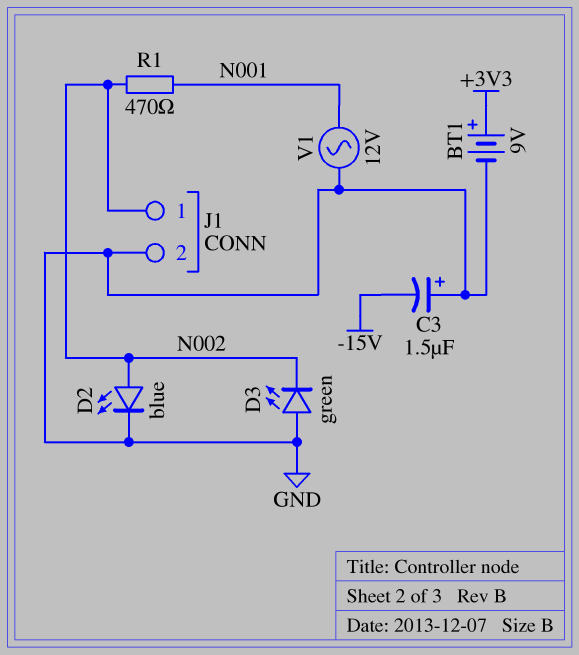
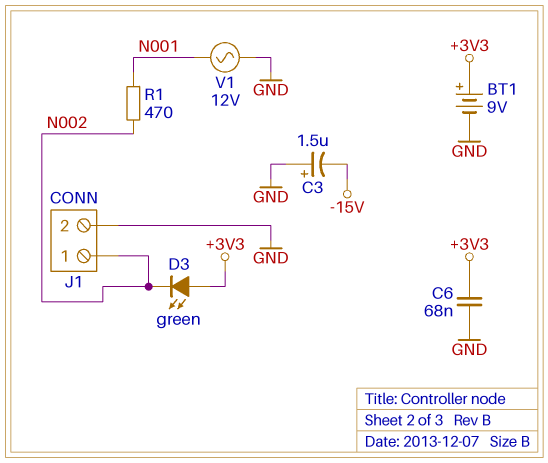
C6: none -> 68nF (+3V3, GND)
D2: LED blue (A N002, K GND) -> none
D3: LED green (A GND, K N002) -> LED green (A +3V3, K N002)

